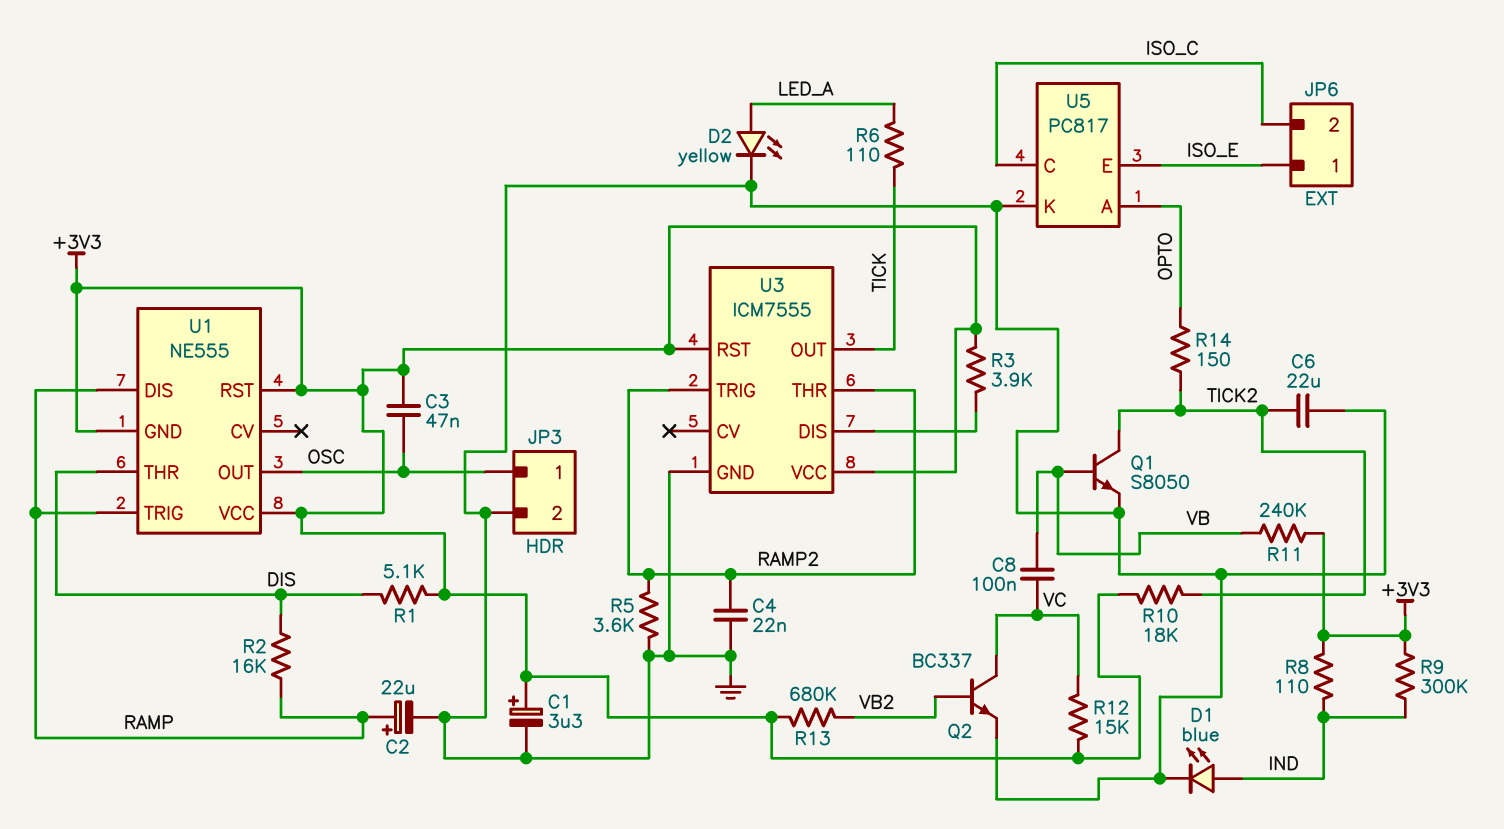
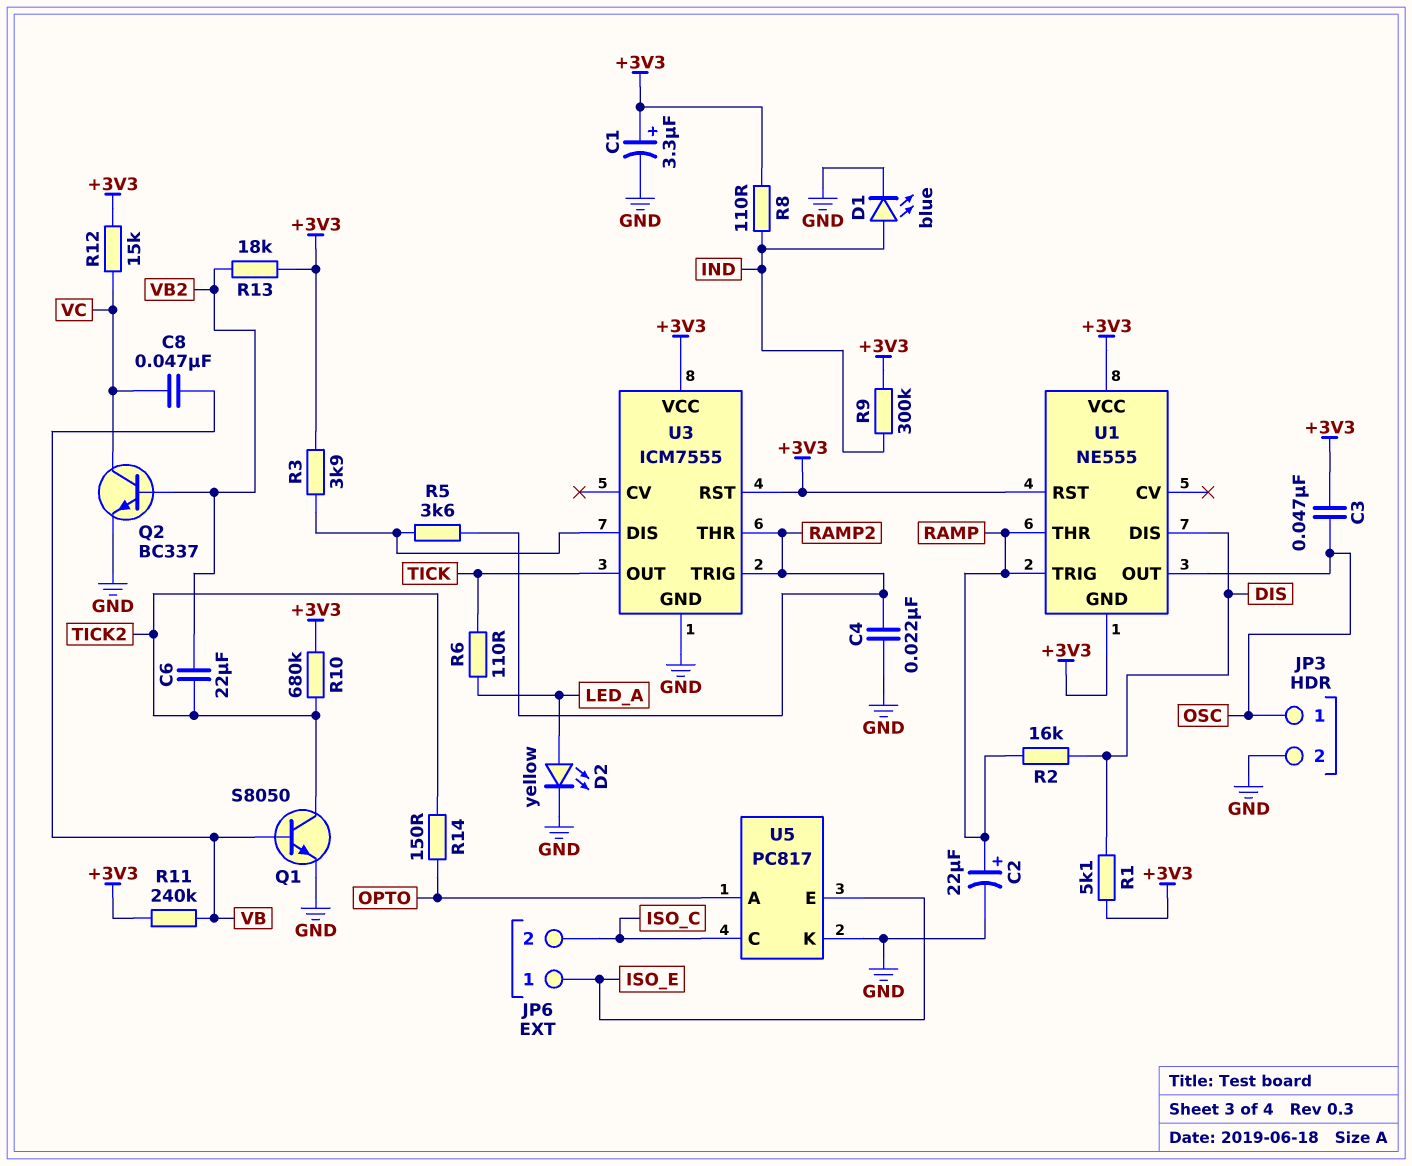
C6: 22uF (GND, TICK2) -> 22uF (TICK2, VB2)
C8: 100nF (VB, VC) -> 47nF (VB, VC)
R5: 3.6k (GND, RAMP2) -> 3.6k (RAMP2, U3/DIS)
R10: 18k (+3V3, TICK2) -> 680k (+3V3, TICK2)
R13: 680k (+3V3, VB2) -> 18k (+3V3, VB2)
U1 pin DIS: RAMP -> DIS
U1 pin THR: DIS -> RAMP

